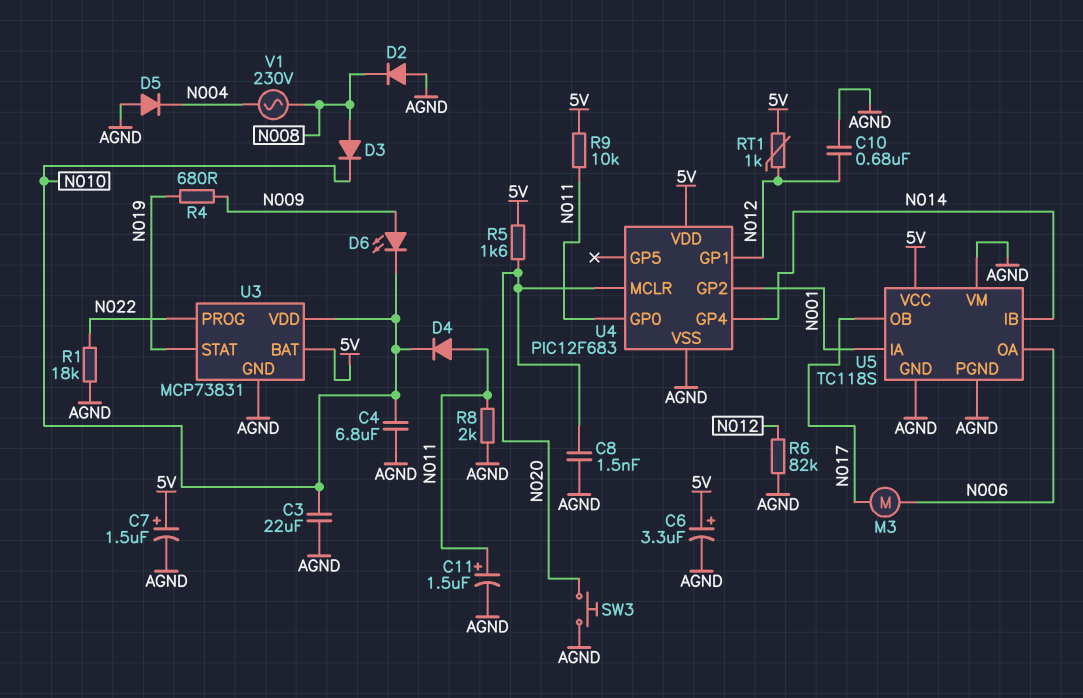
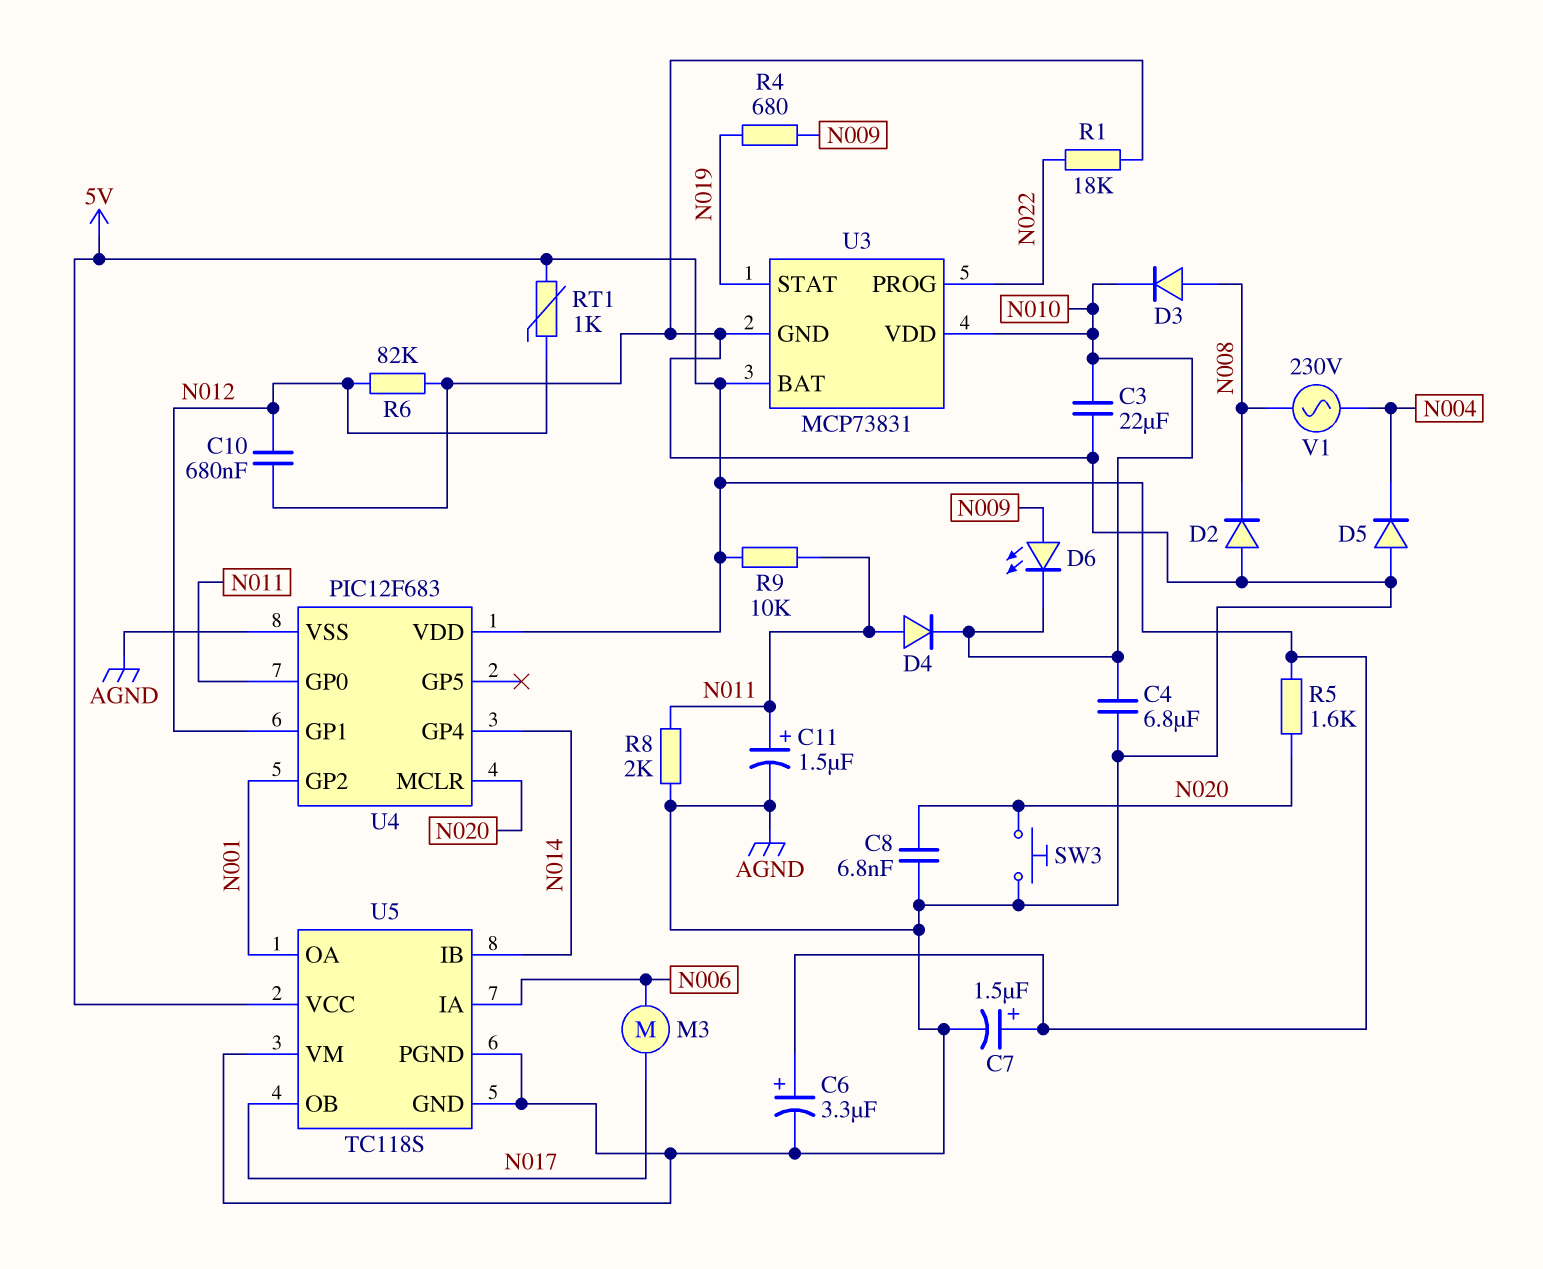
C8: 1.5nF (AGND, N020) -> 6.8nF (AGND, N020)
U5 pin IA: N001 -> N006
U5 pin OA: N006 -> N001

